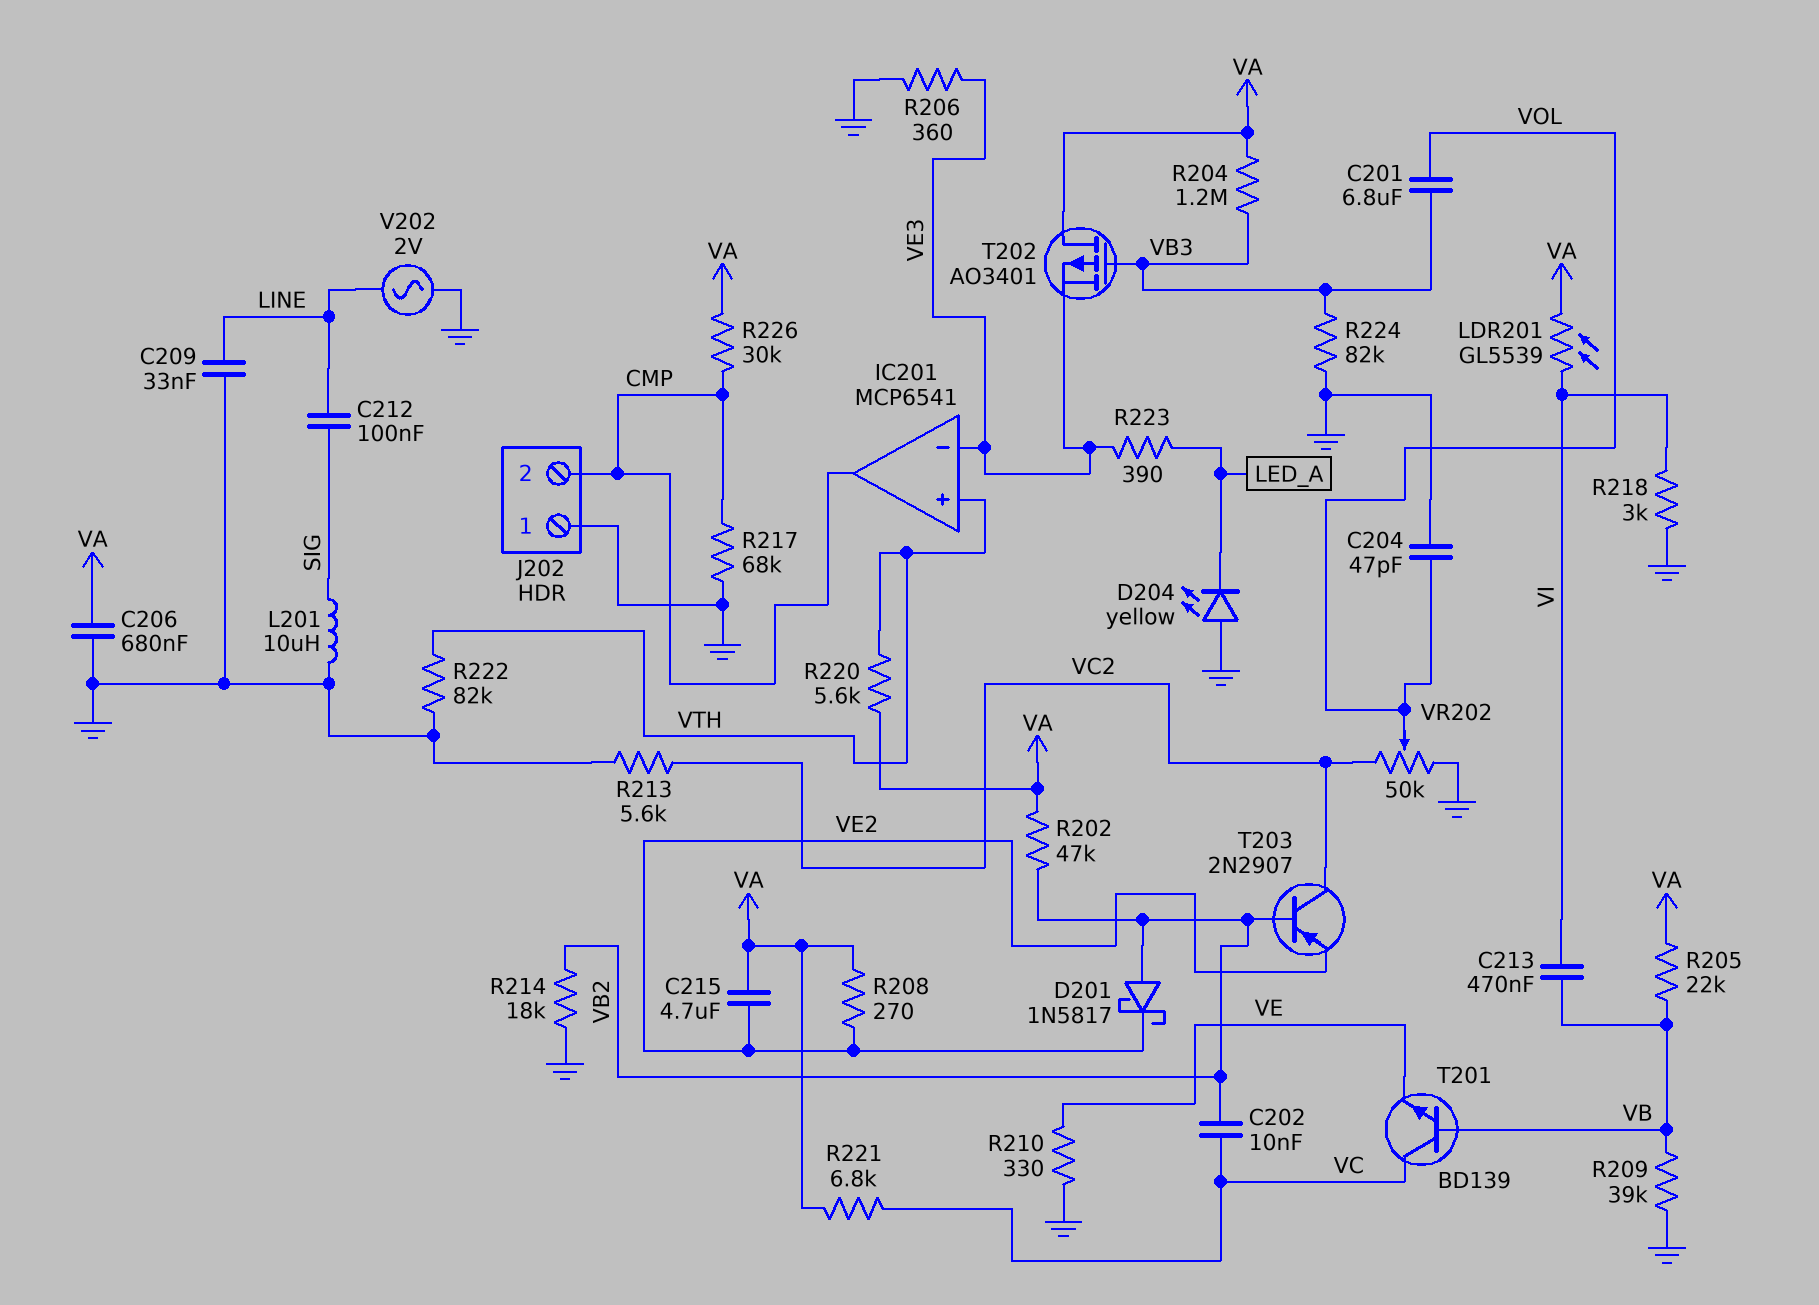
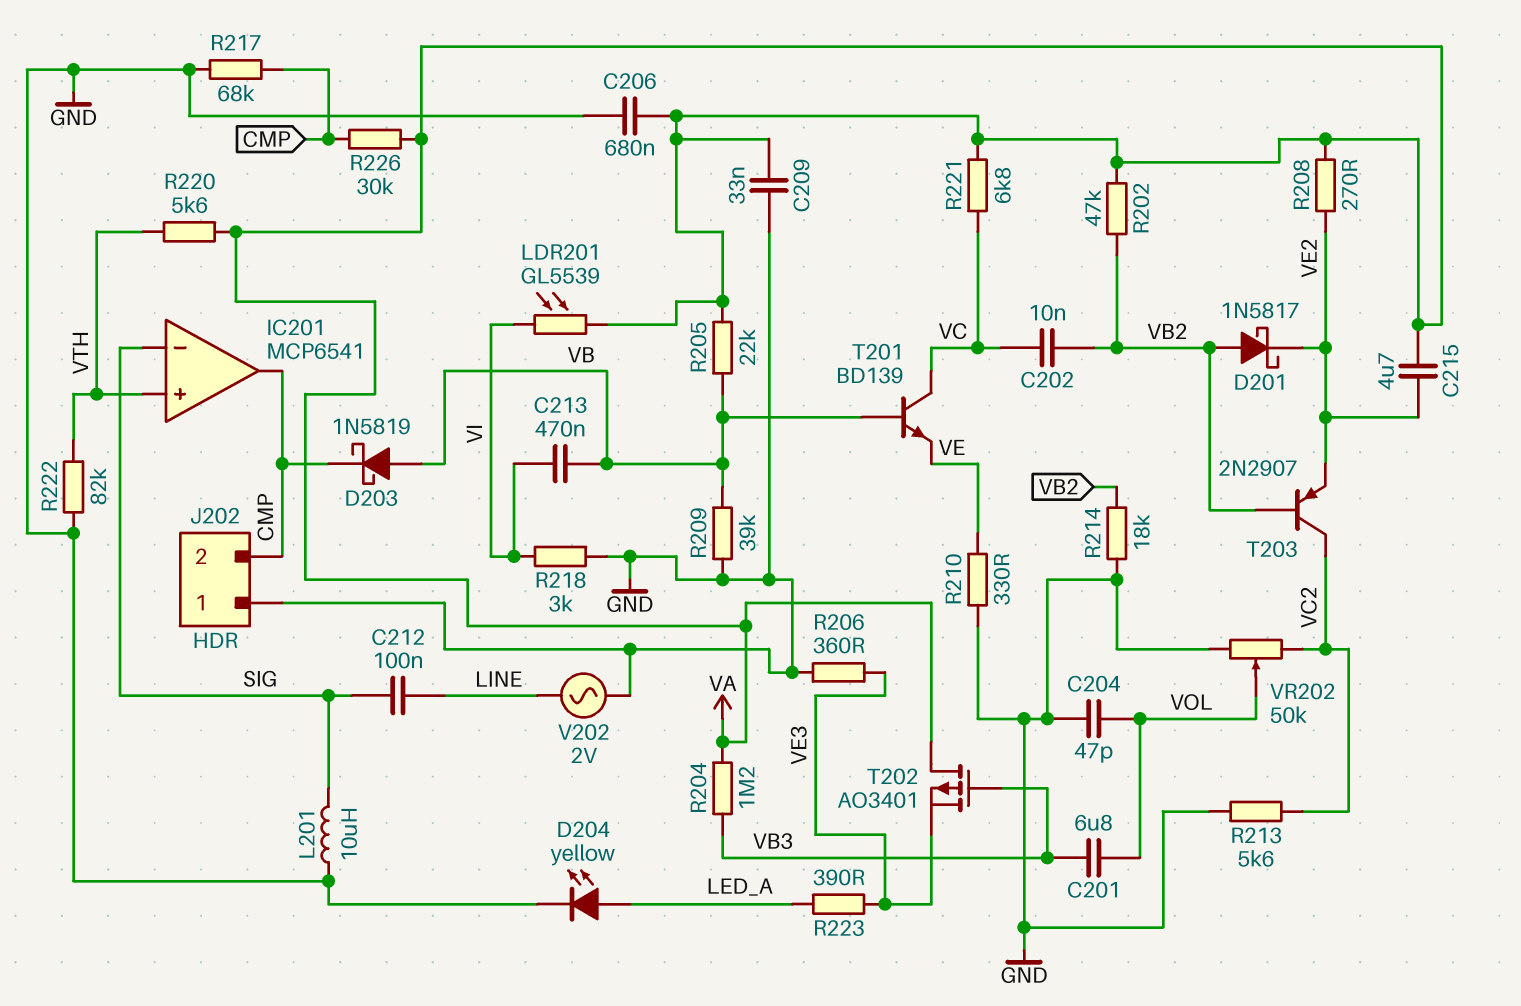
C209: 33nF (GND, LINE) -> 33nF (GND, VA)
D203: none -> schottky 1N5819 (A VB, K CMP)
D204: LED yellow (A GND, K LED_A) -> LED yellow (A LED_A, K GND)
IC201 pin in-: VE3 -> SIG
R224: 82k (GND, VB3) -> none

